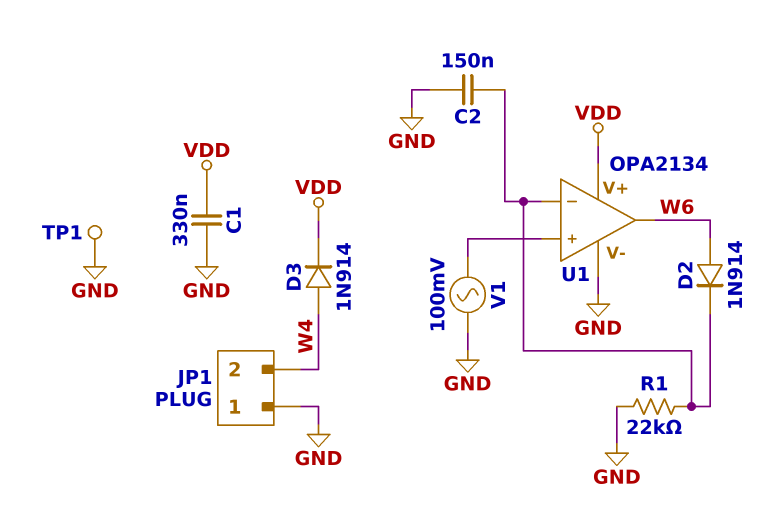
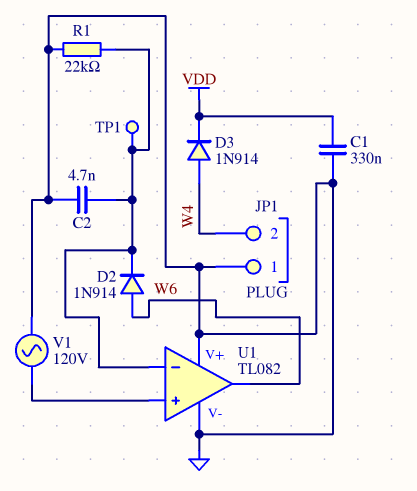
C2: 150nF (GND, U1/in-) -> 4.7nF (GND, U1/in-)
TP1: test point (GND) -> test point (U1/in-)
U1: OPA2134 -> TL082
U1 pin V+: VDD -> GND
V1: AC 100mV (GND, U1/in+) -> AC 120V (GND, U1/in+)

